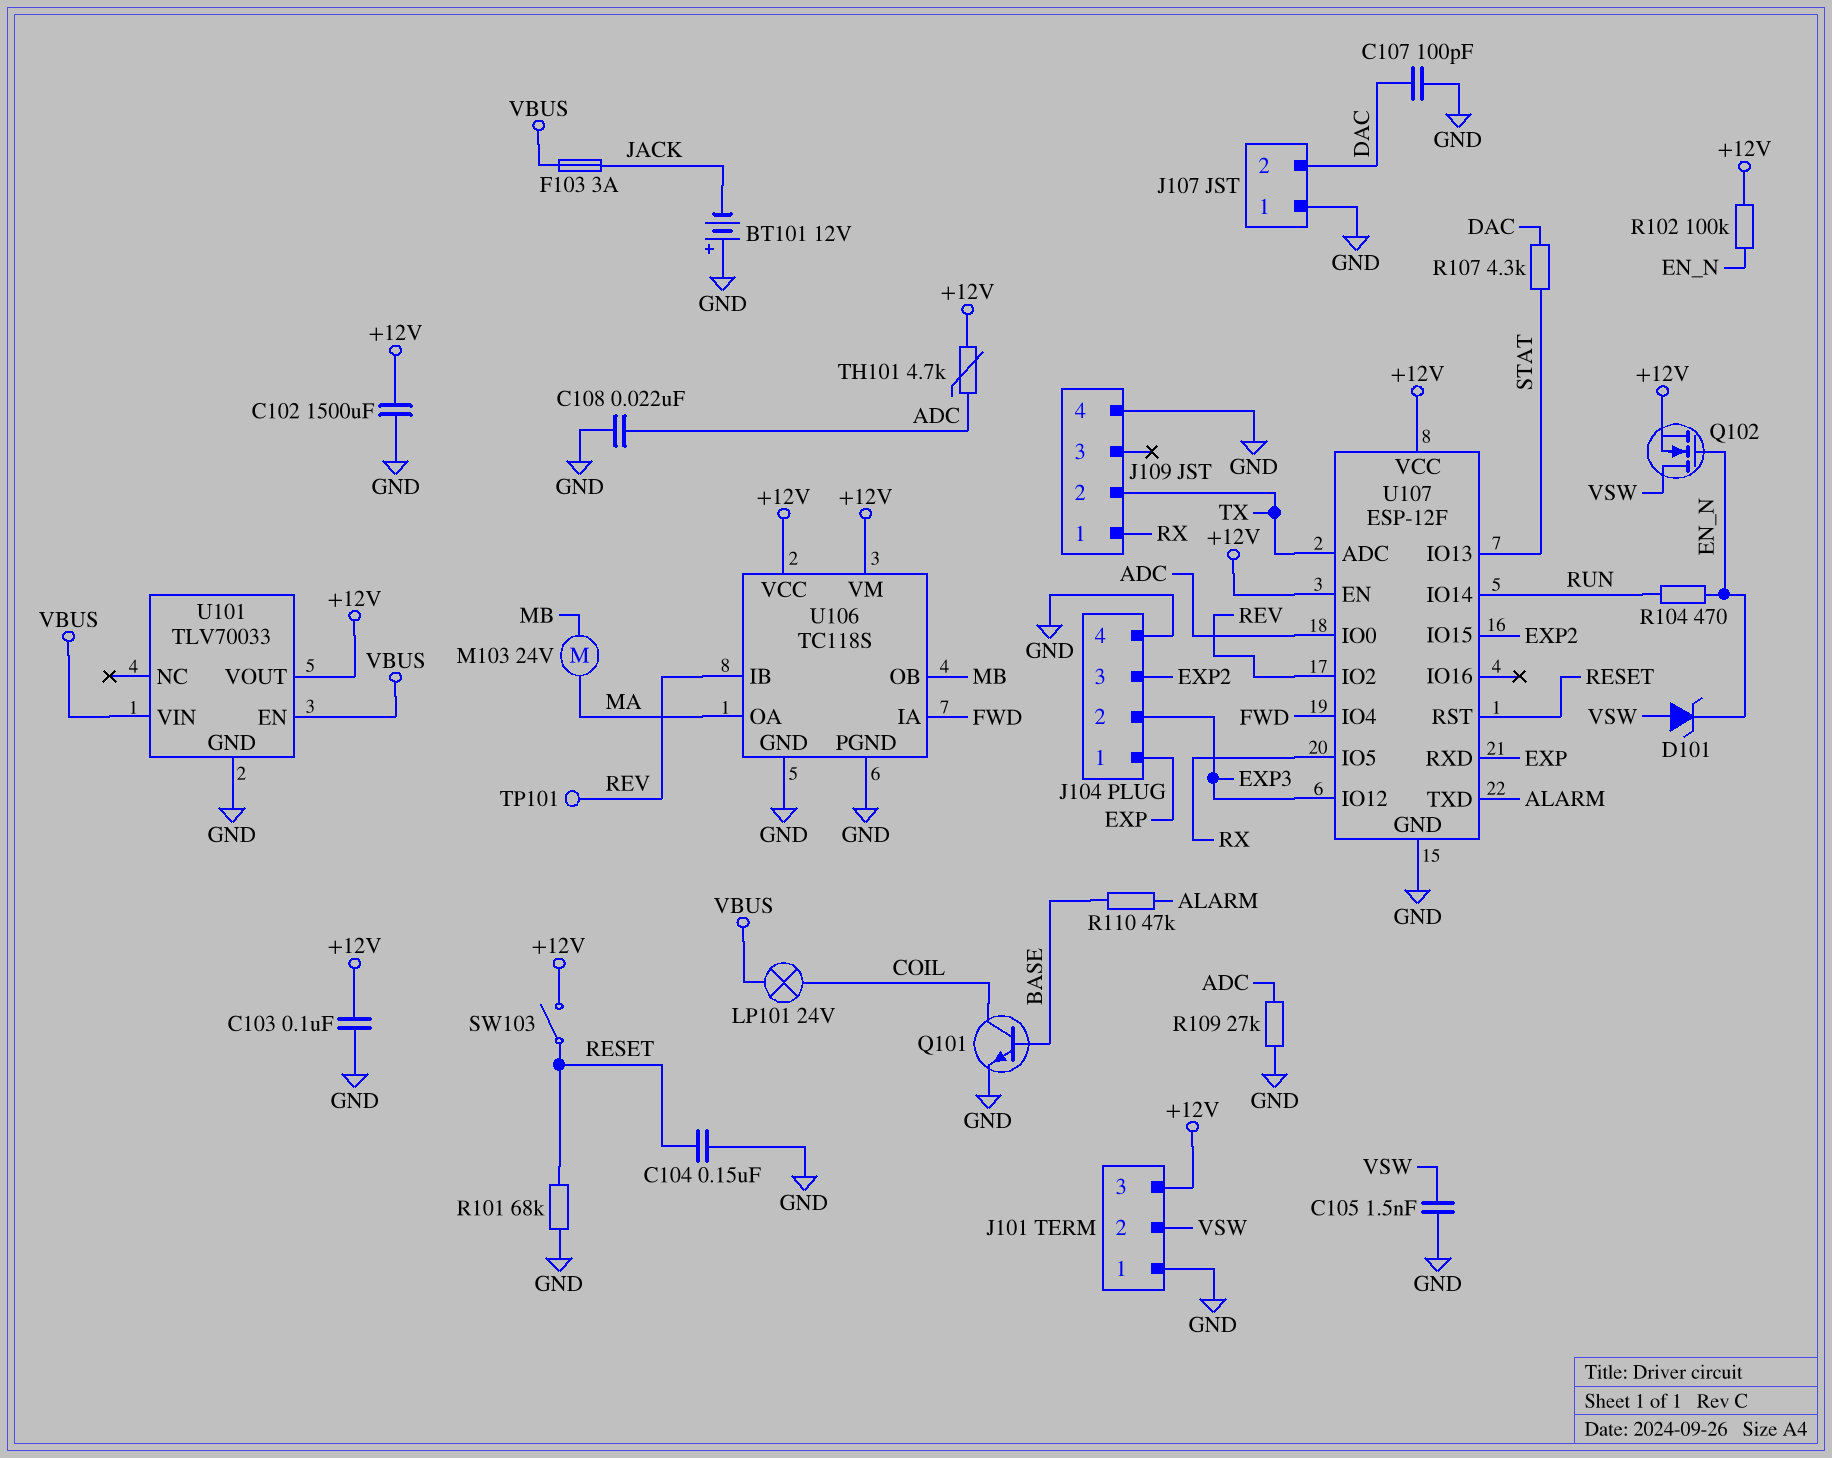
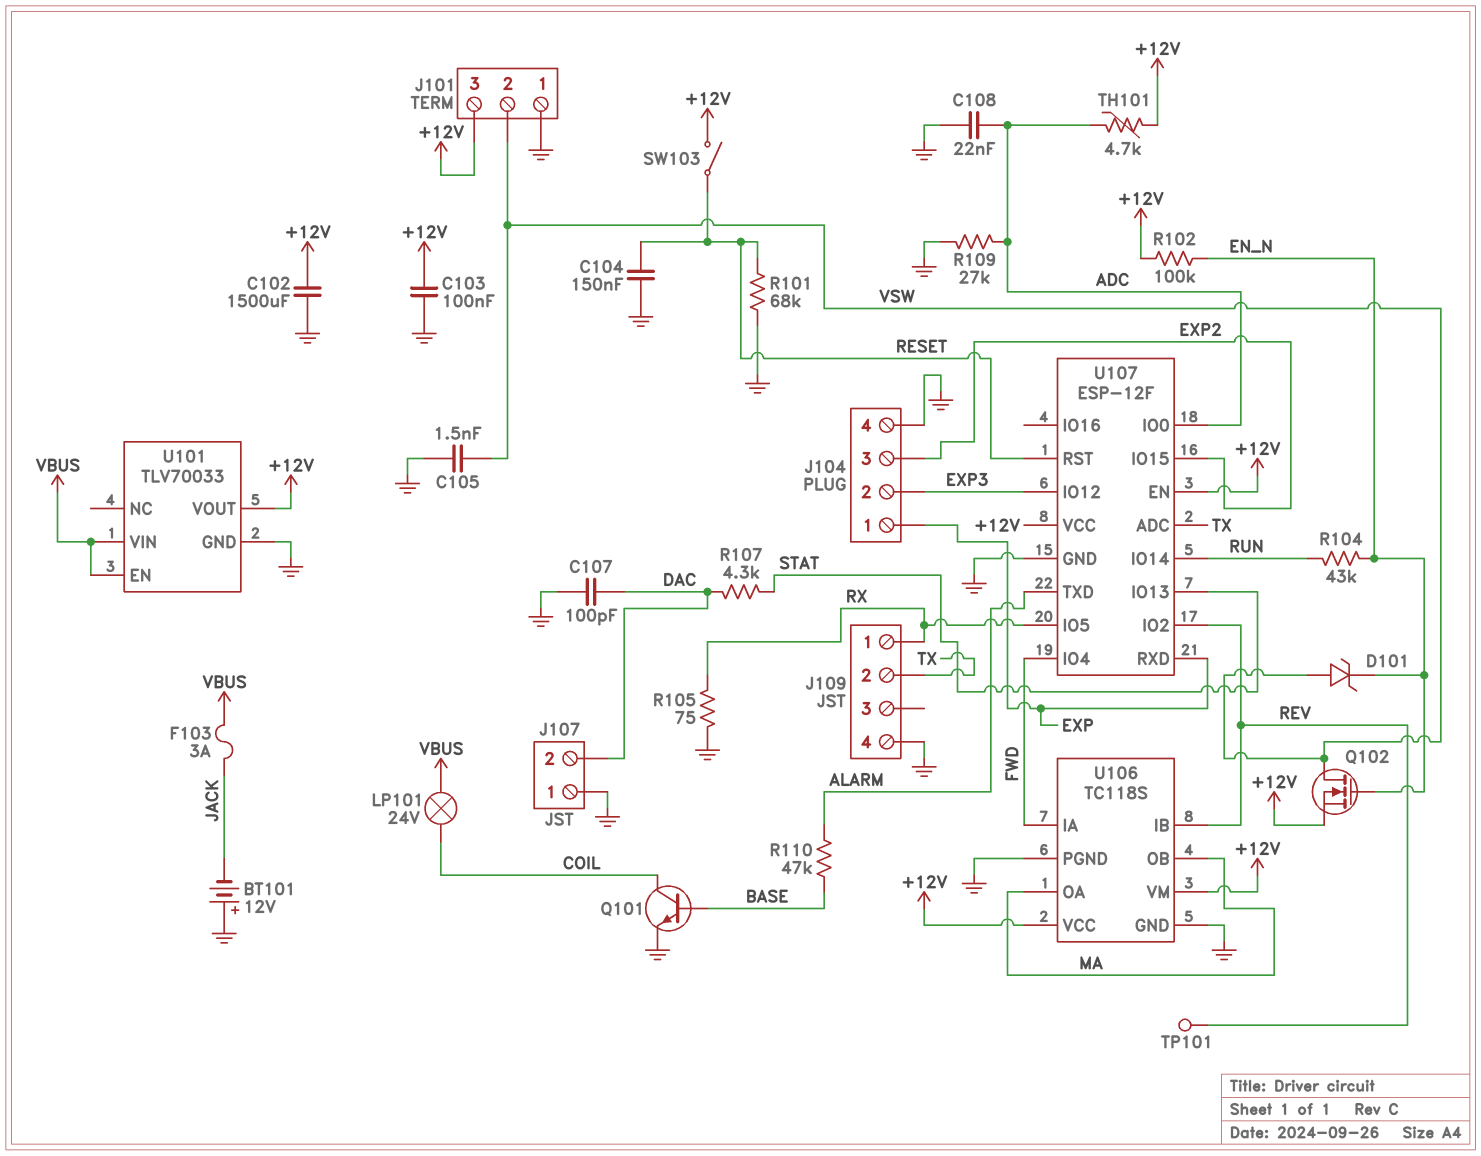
M103: motor 24V (MA, MB) -> none
R104: 470 (EN_N, RUN) -> 43k (EN_N, RUN)
R105: none -> 75 (GND, RX)
U106 pin OB: MB -> MA

